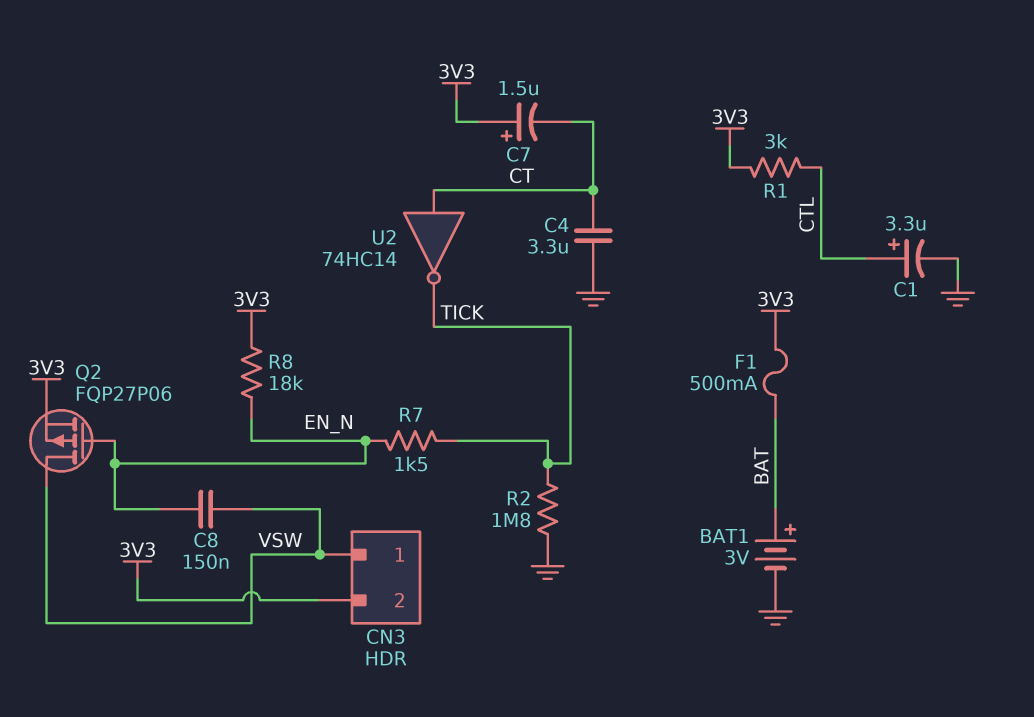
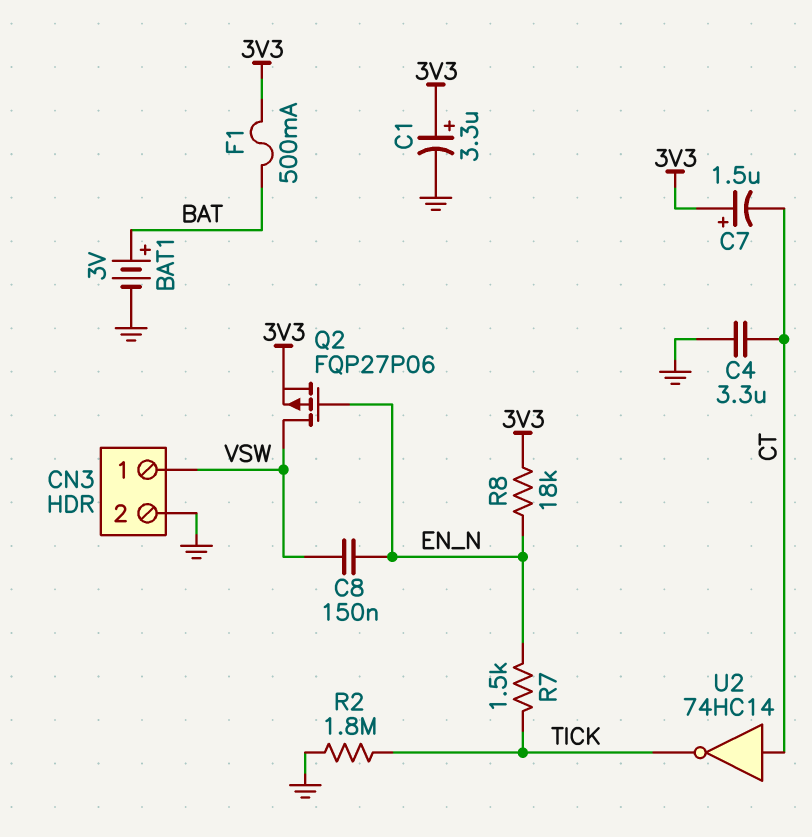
C1: 3.3uF (plus CTL, minus GND) -> 3.3uF (plus 3V3, minus GND)
CN3 pin 2: 3V3 -> GND
R1: 3k (3V3, CTL) -> none

